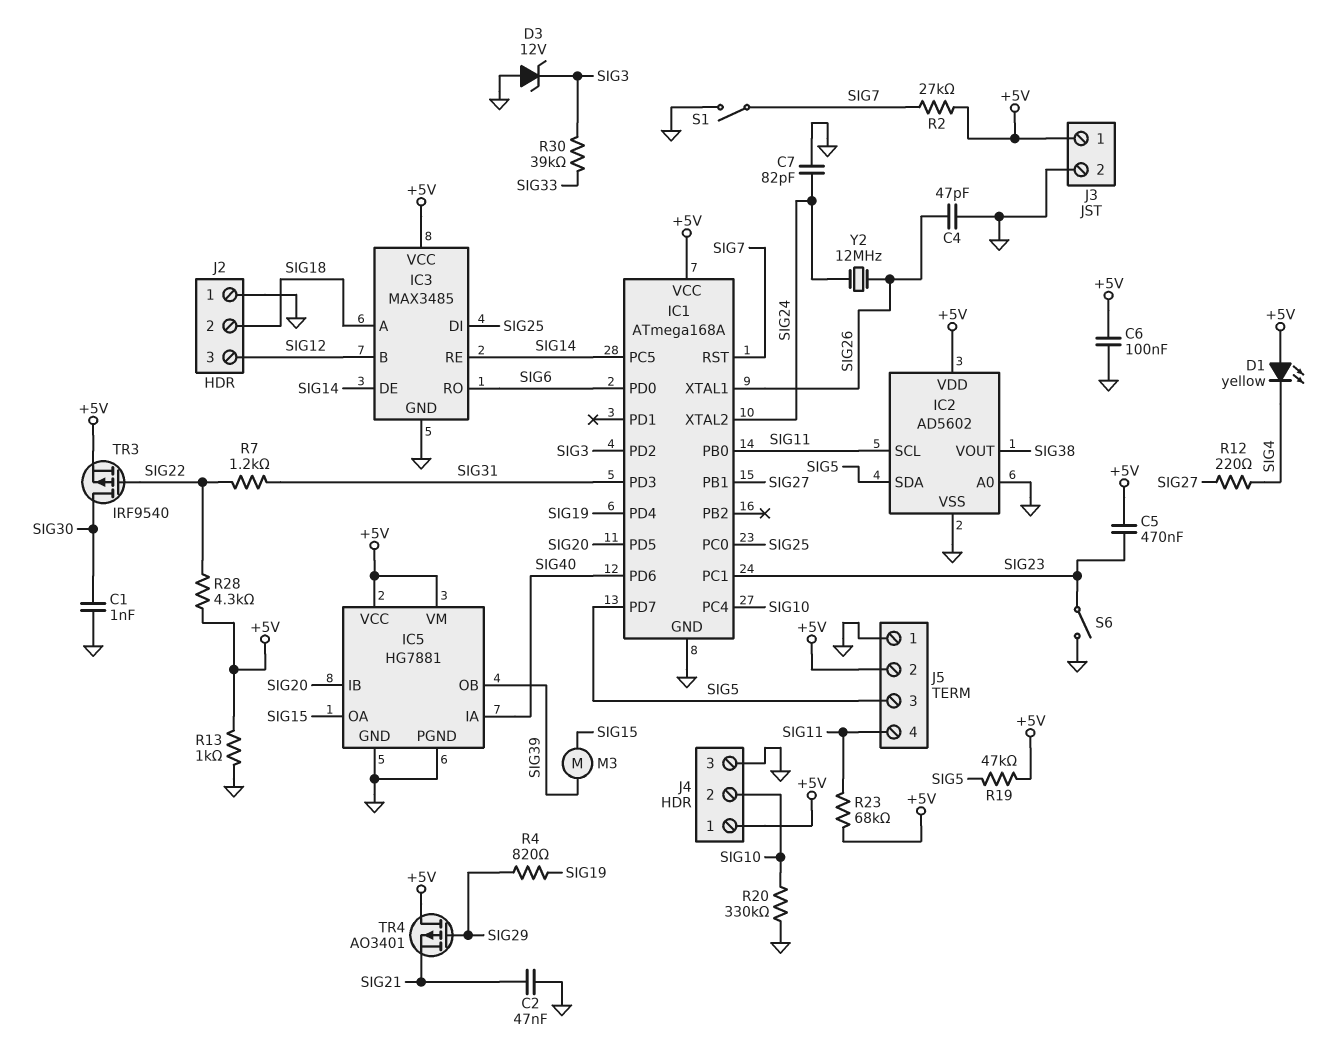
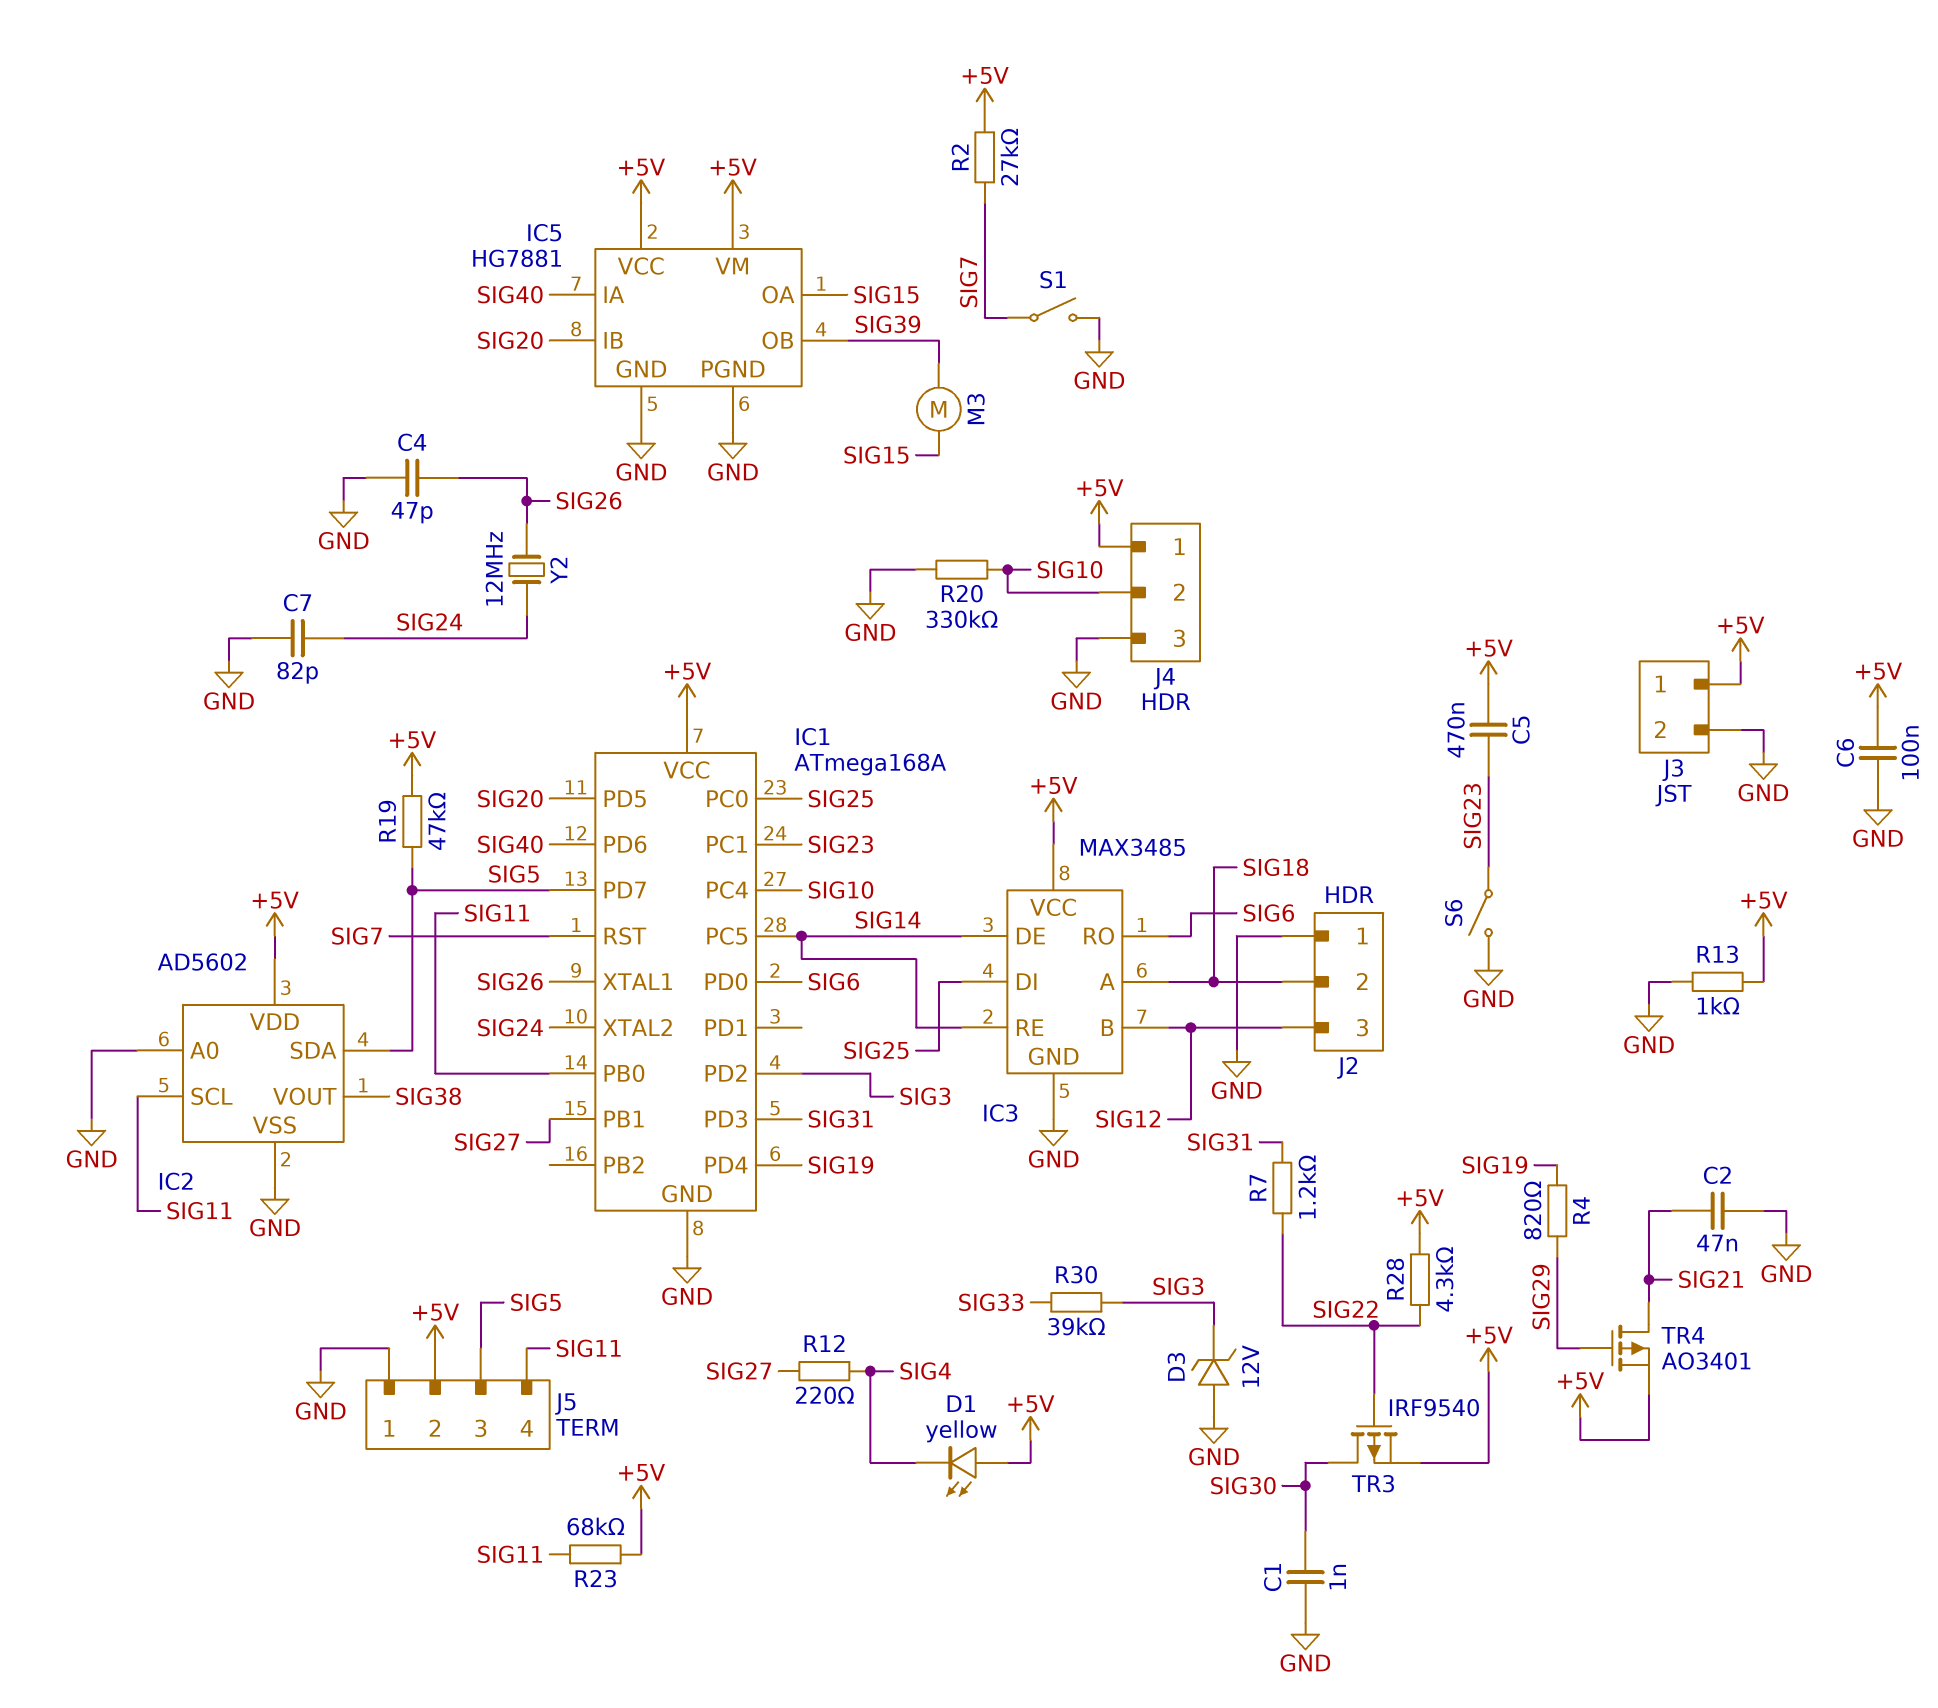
TR4: PMOS AO3401 (G SIG29, D +5V, S SIG21) -> PMOS AO3401 (G SIG29, D SIG21, S +5V)

